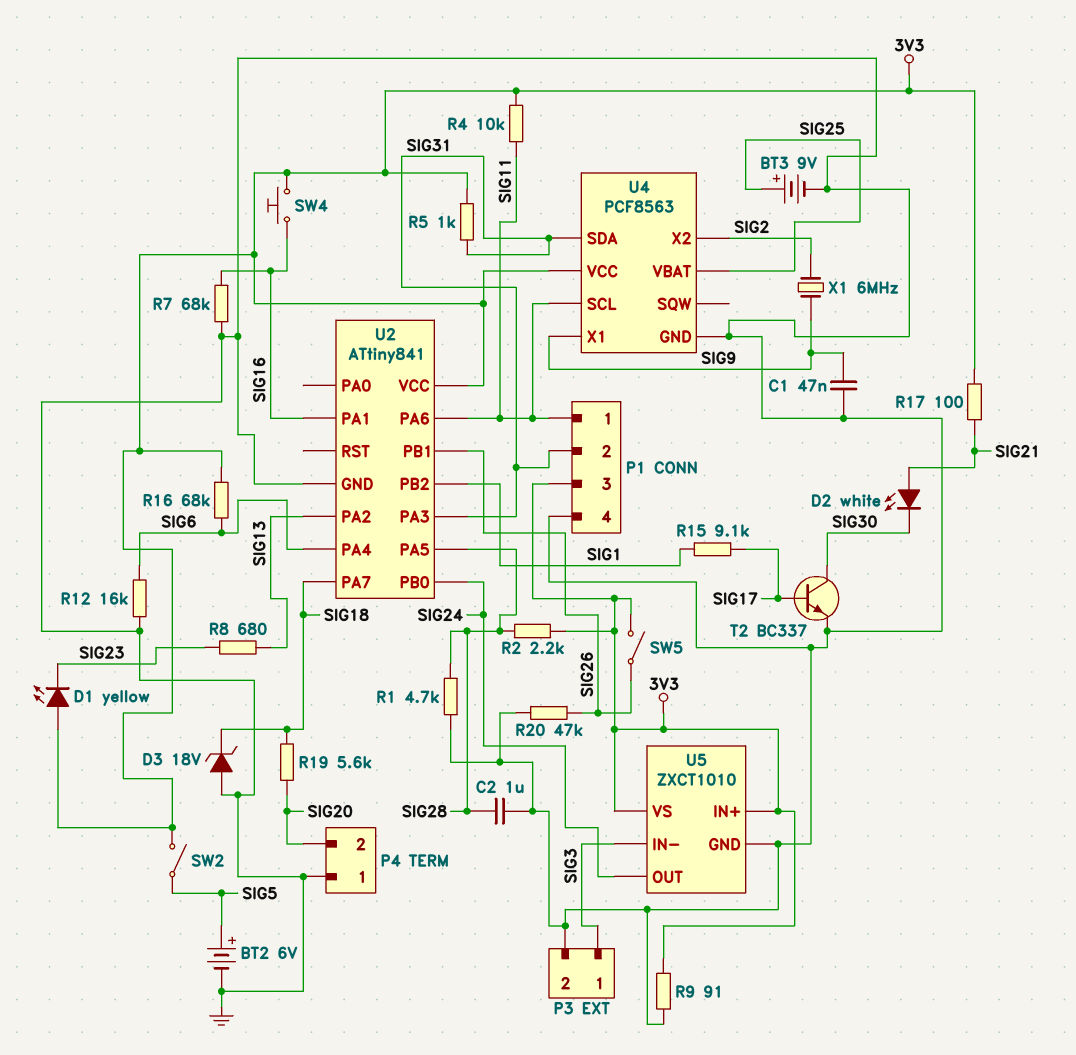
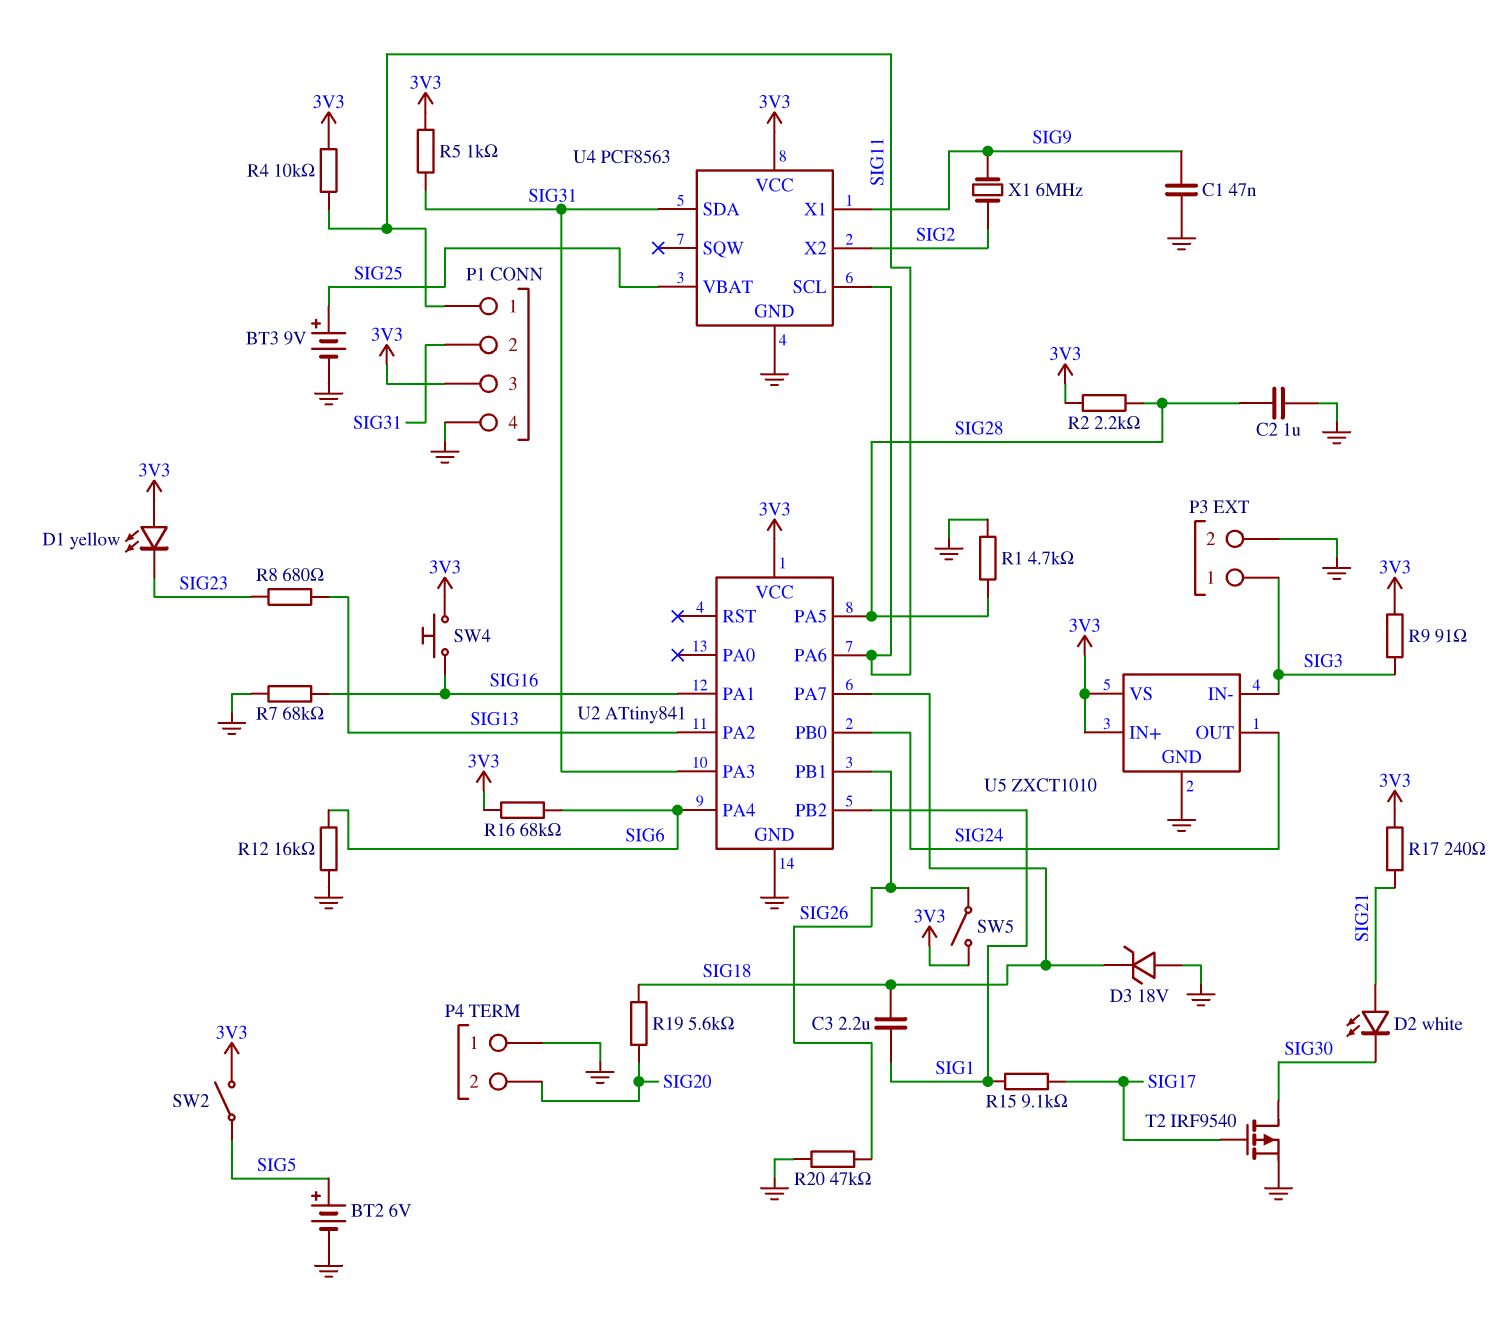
C3: none -> 2.2uF (SIG1, SIG18)
R9: 91 (3V3, GND) -> 91 (3V3, SIG3)
R17: 100 (3V3, SIG21) -> 240 (3V3, SIG21)
T2: NPN BC337 (B SIG17, C SIG30, E GND) -> PMOS IRF9540 (G SIG17, D SIG30, S GND)

